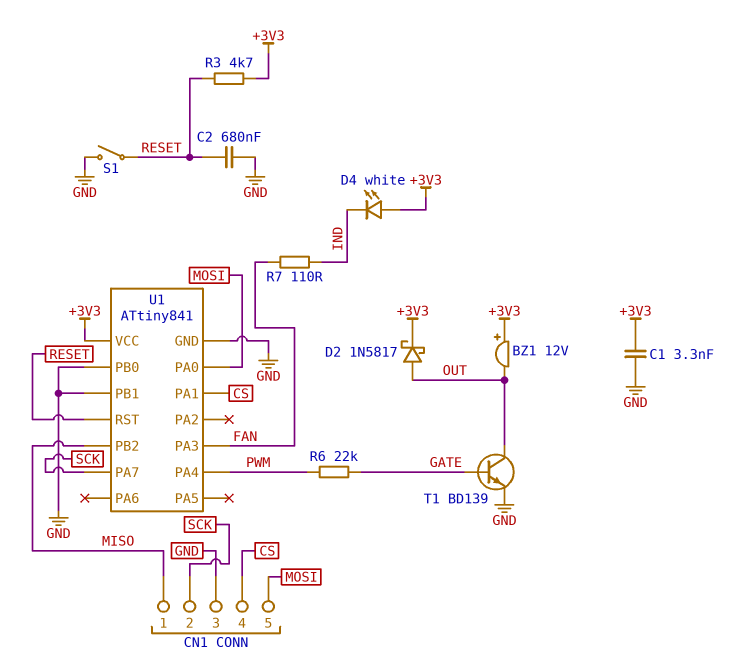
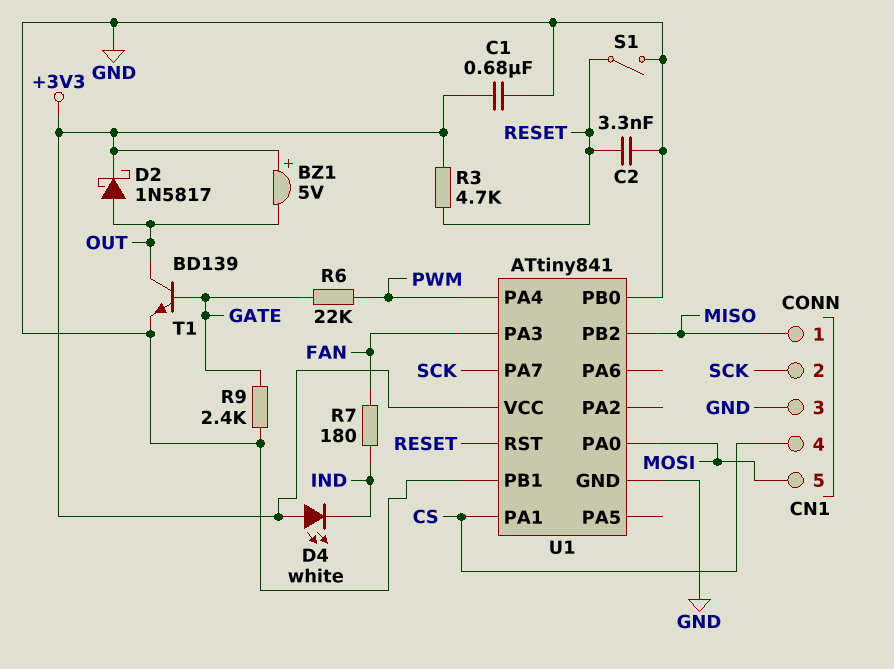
BZ1: buzzer 12V (plus +3V3, minus OUT) -> buzzer 5V (plus +3V3, minus OUT)
C1: 3.3nF (+3V3, GND) -> 680nF (+3V3, GND)
C2: 680nF (GND, RESET) -> 3.3nF (GND, RESET)
R7: 110 (FAN, IND) -> 180 (FAN, IND)
R9: none -> 2.4k (GATE, GND)

